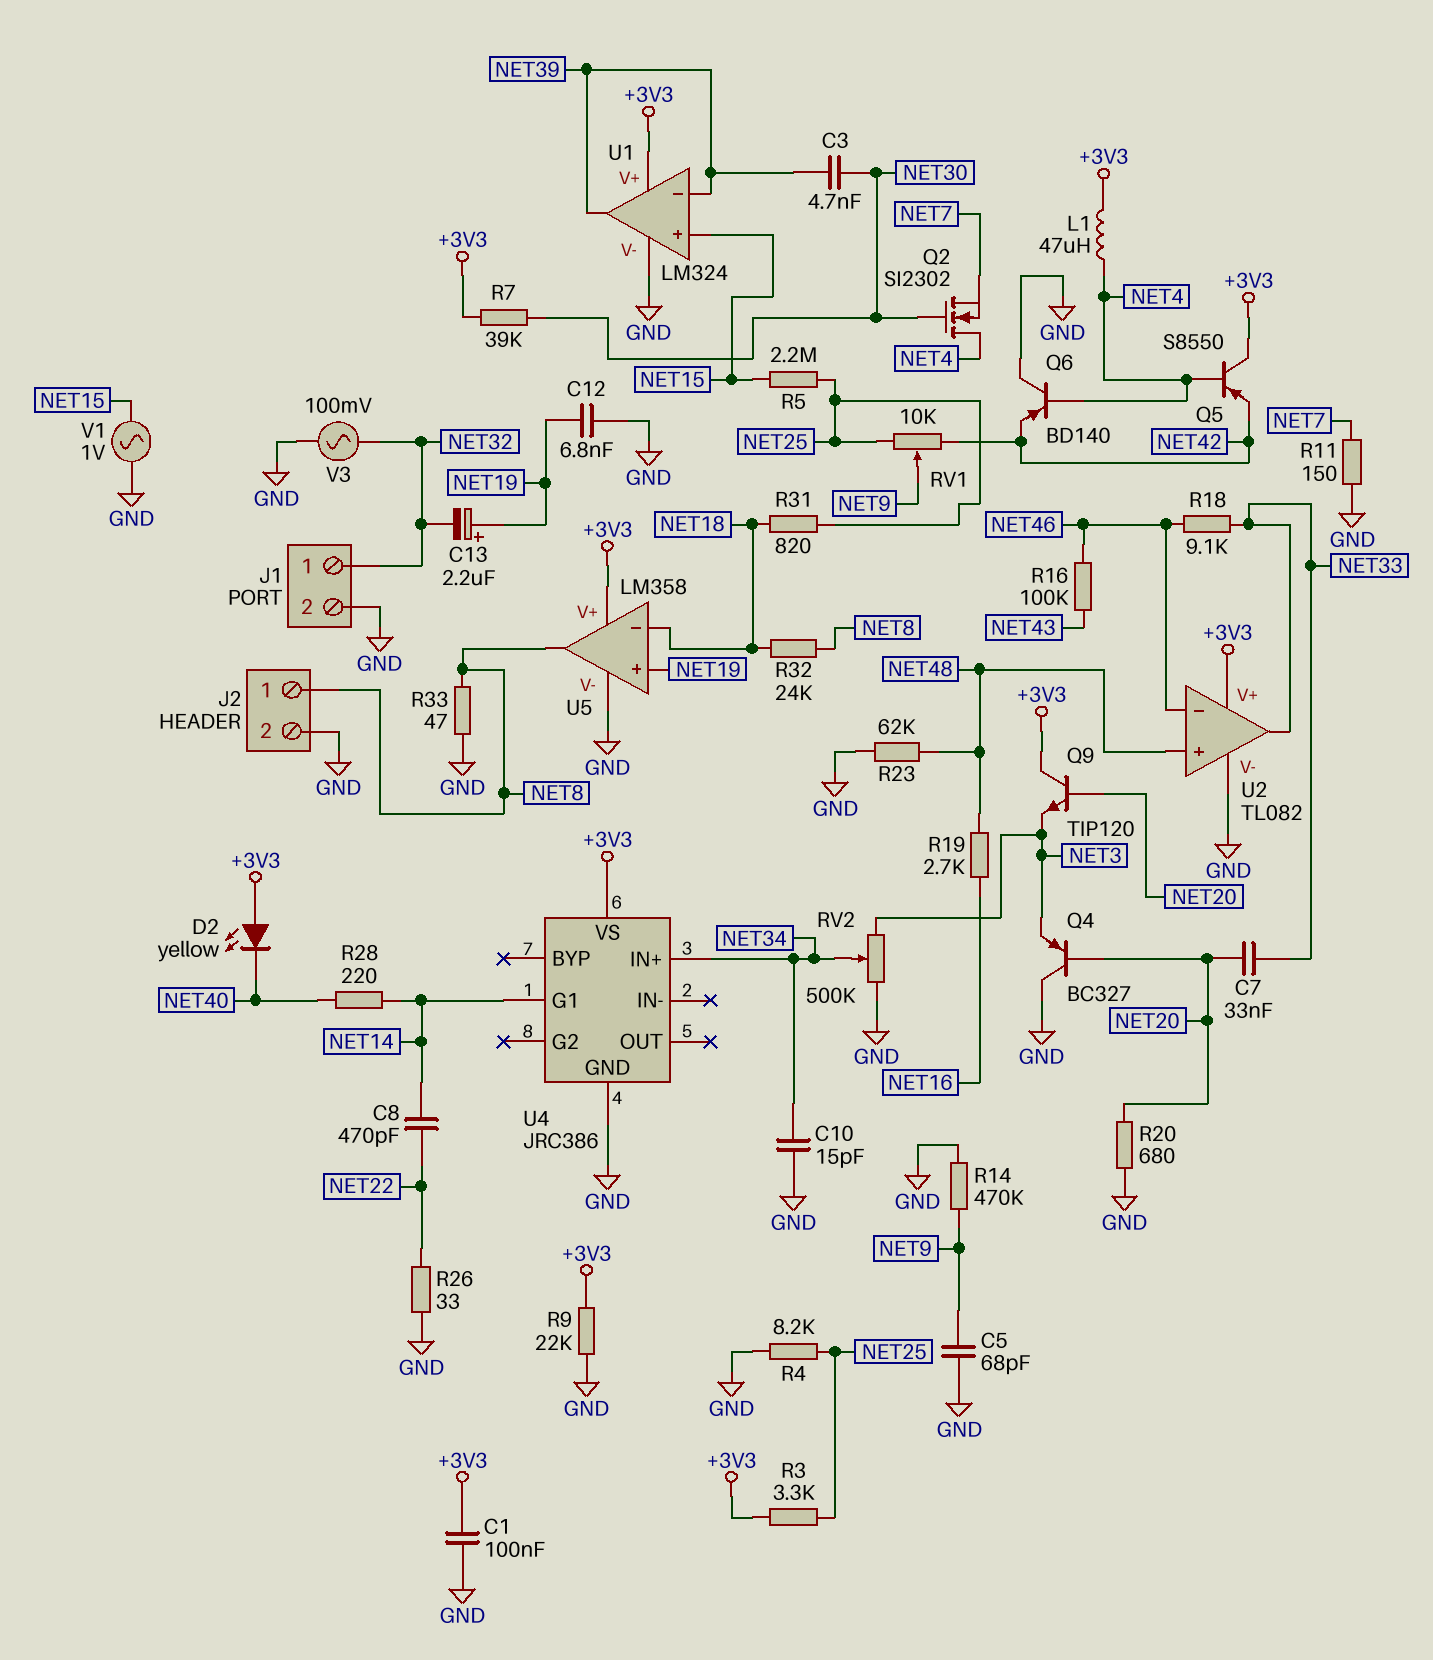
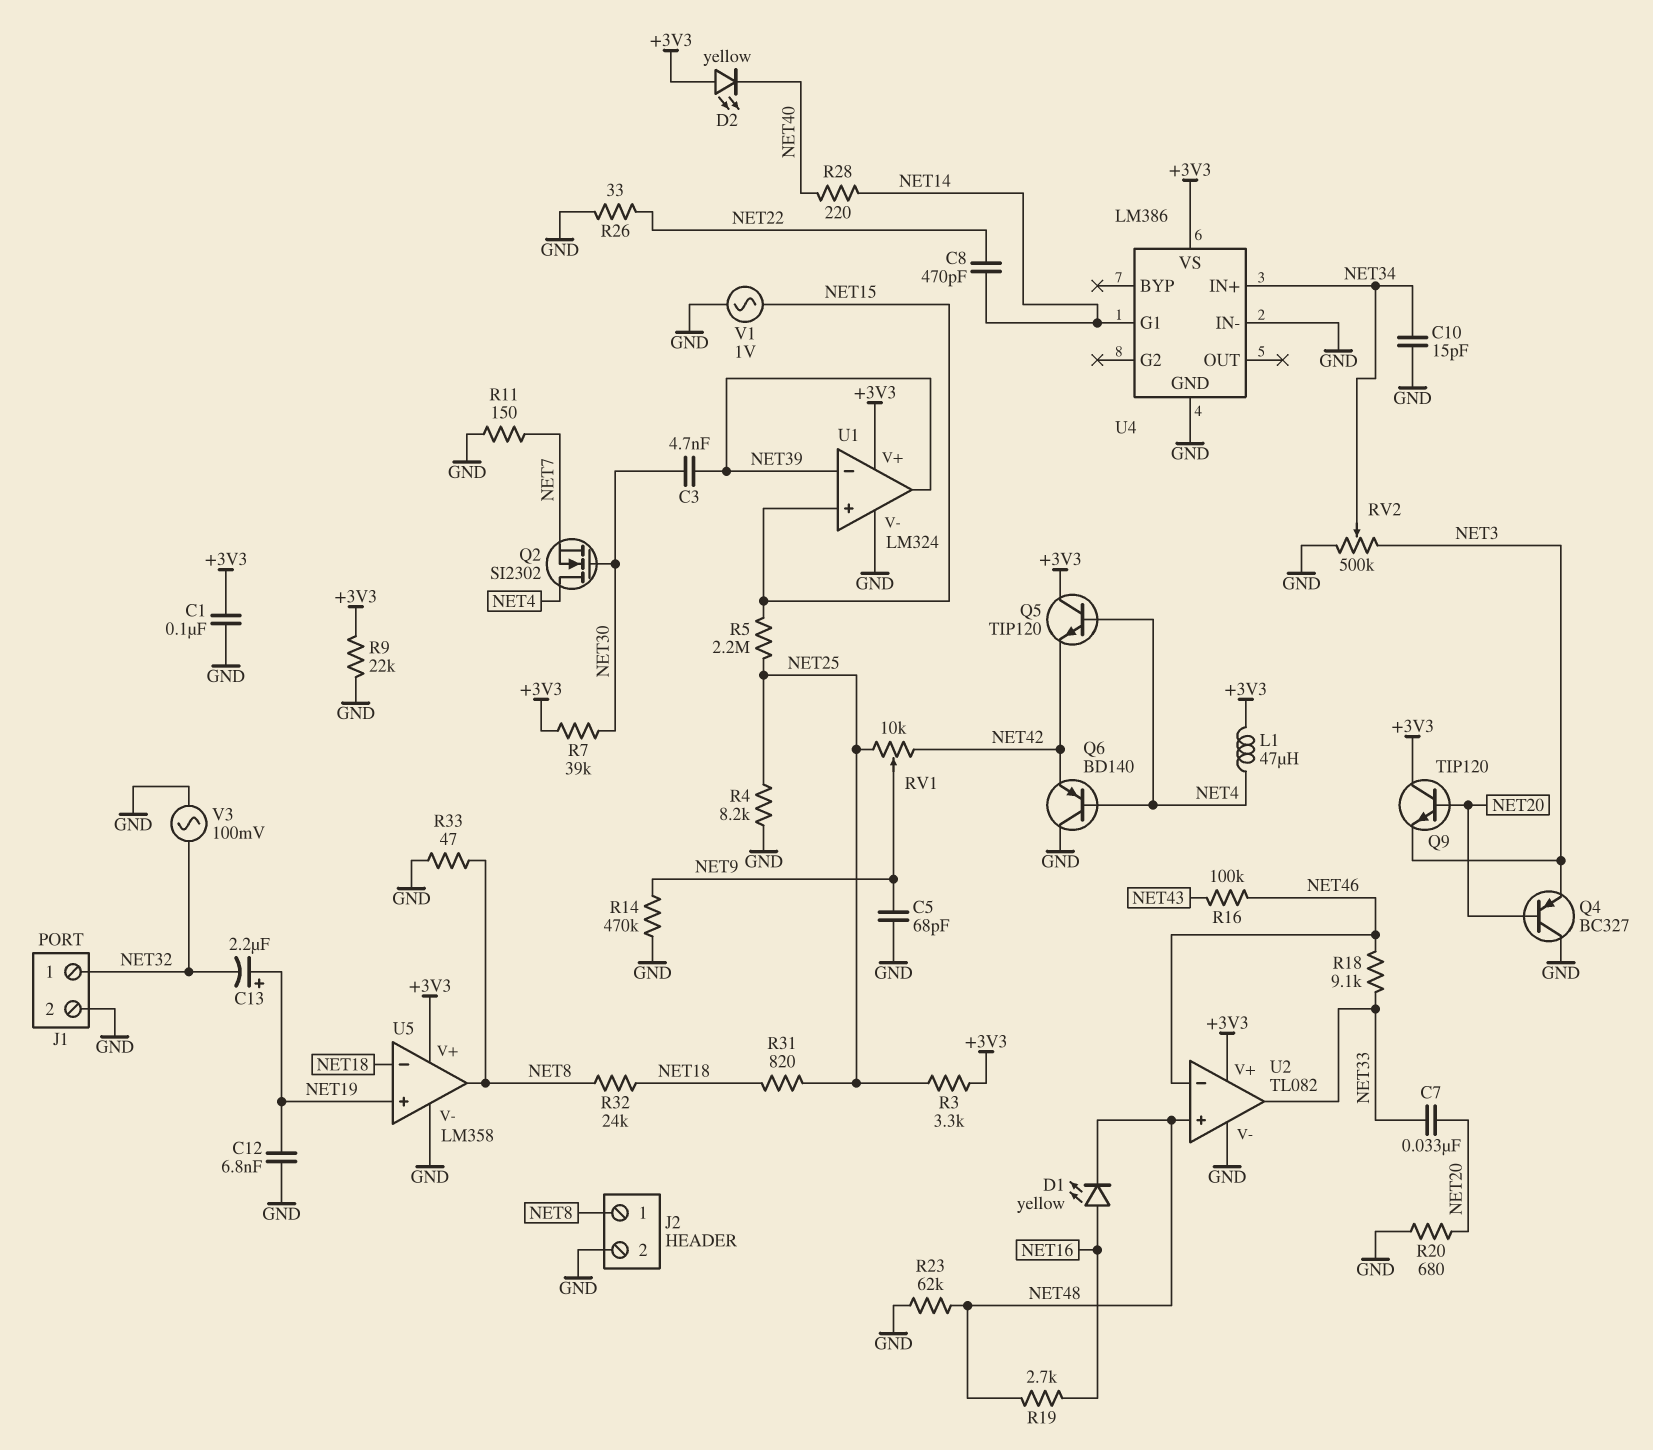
D1: none -> LED yellow (A NET16, K NET48)
Q5: PNP S8550 (B NET4, C +3V3, E NET42) -> NPN TIP120 (B NET4, C +3V3, E NET42)
U4: JRC386 -> LM386
U4 pin IN-: none -> GND

